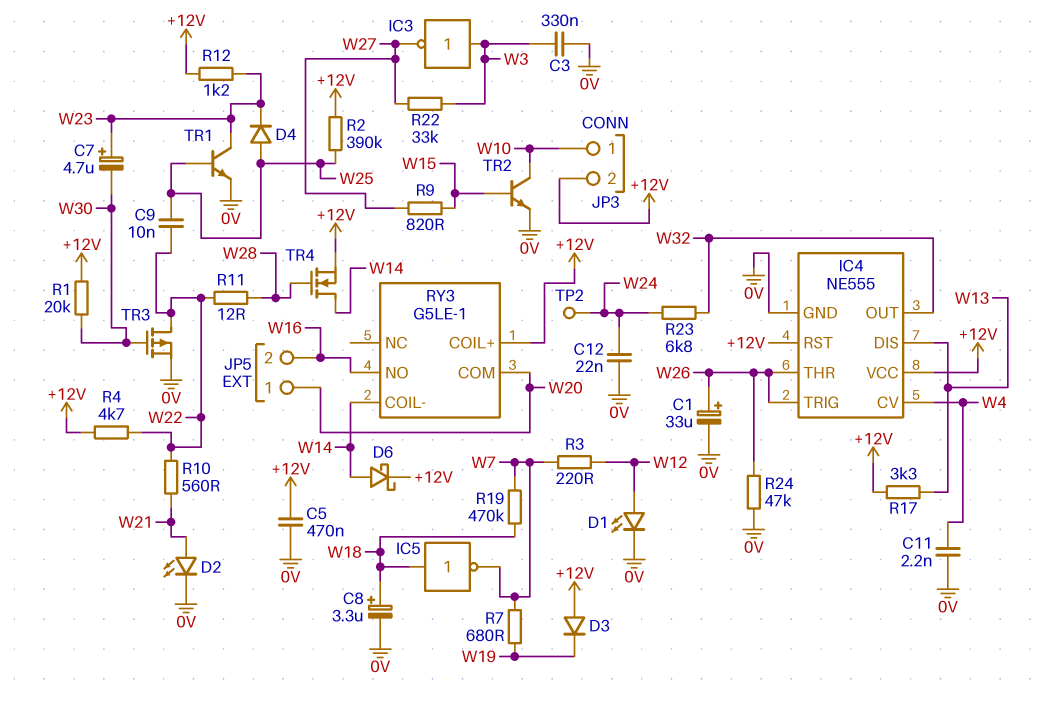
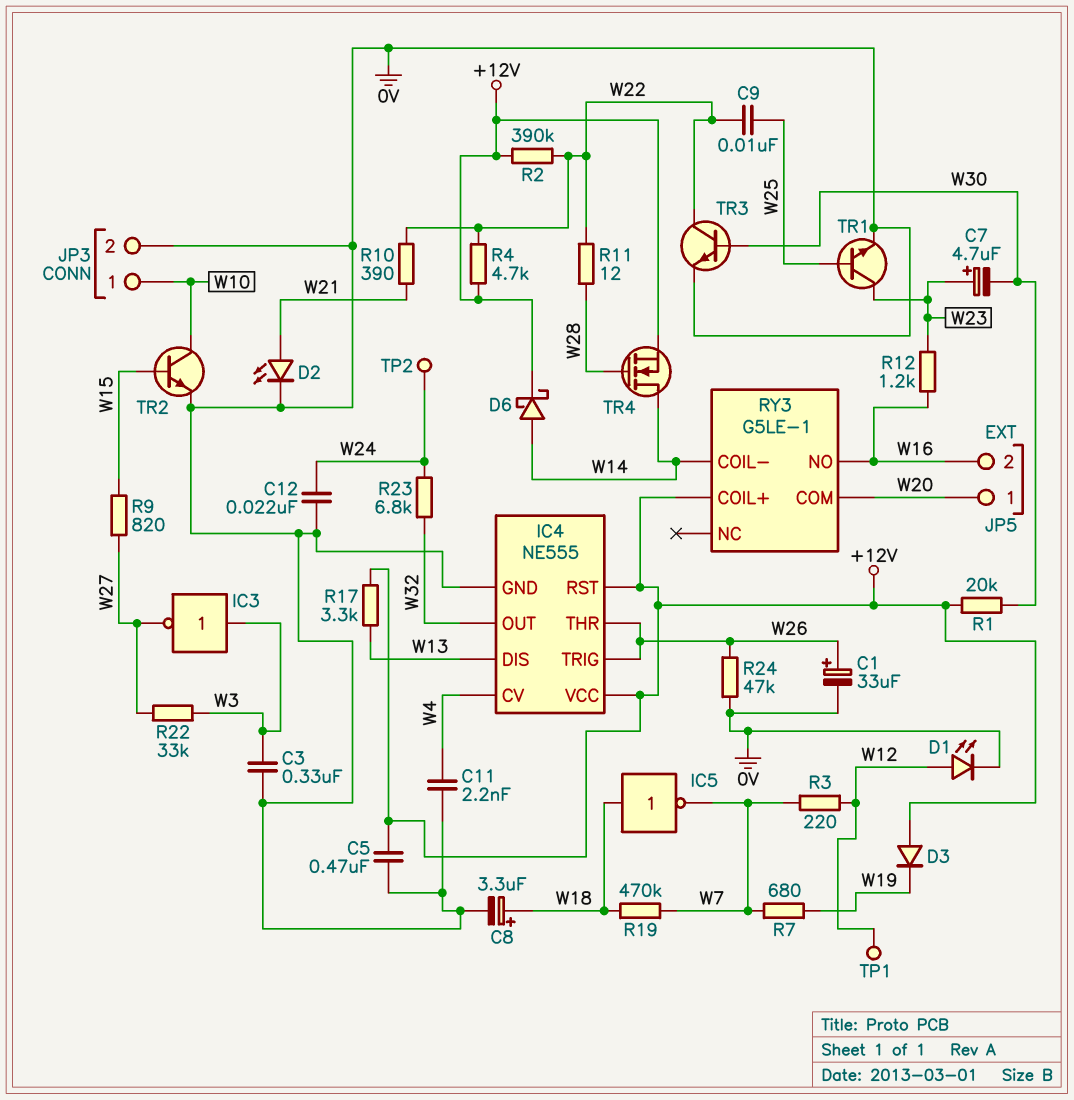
D4: diode (A W25, K W23) -> none
JP3 pin 2: +12V -> 0V
R2: 390k (+12V, W25) -> 390k (+12V, W22)
R10: 560 (W21, W22) -> 390 (W21, W22)
R12: 1.2k (+12V, W23) -> 1.2k (W16, W23)
TP1: none -> test point (W12)
TR3: PMOS (G W30, D W22, S 0V) -> NPN (B W30, C W22, E 0V)

